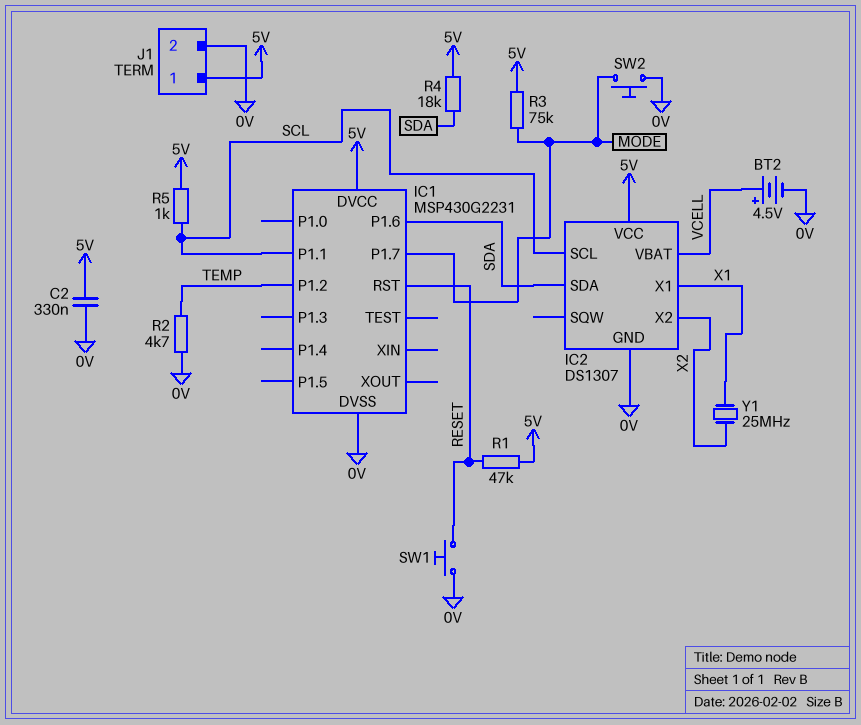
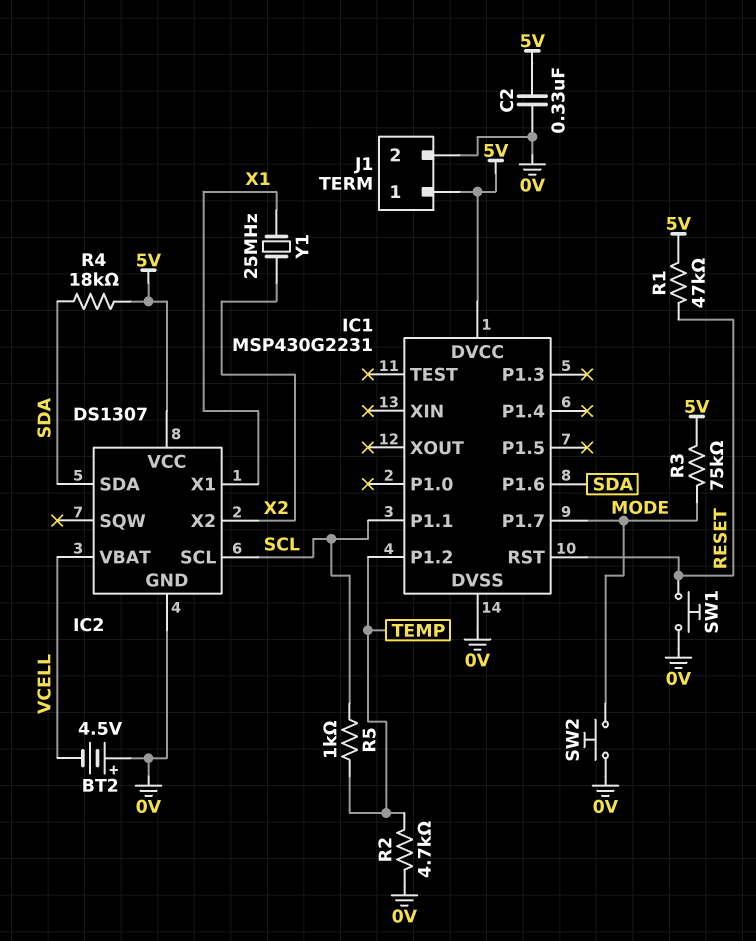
BT2: 4.5V (plus VCELL, minus 0V) -> 4.5V (plus 0V, minus VCELL)
R5: 1k (5V, SCL) -> 1k (SCL, TEMP)

